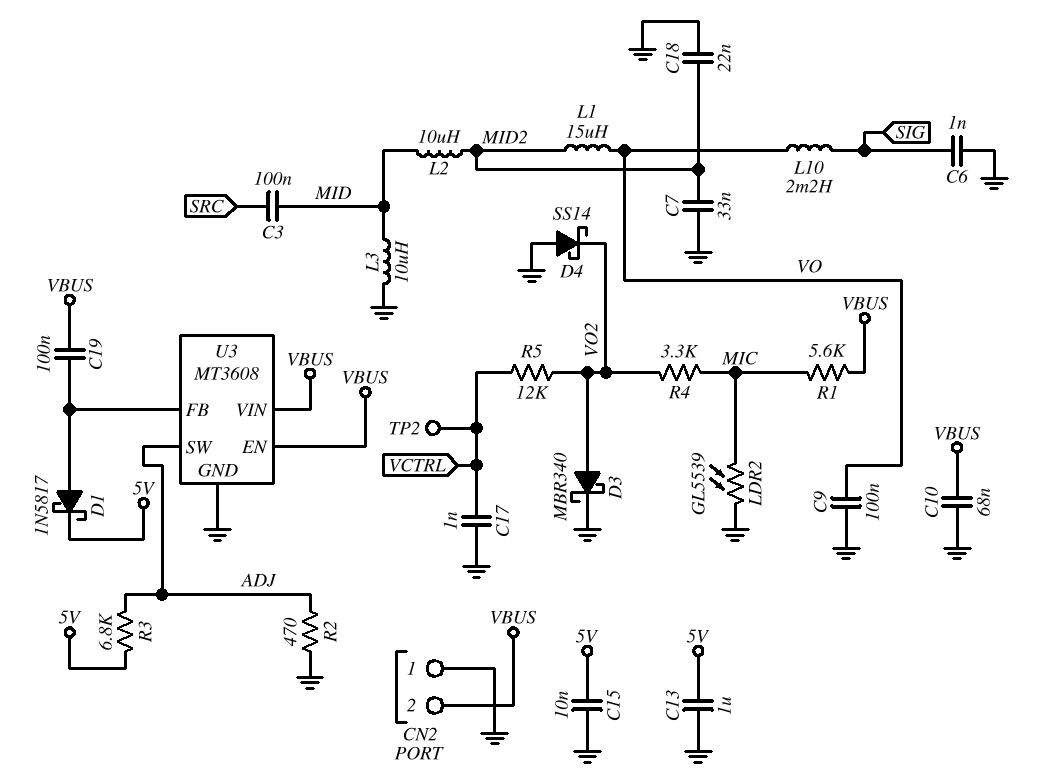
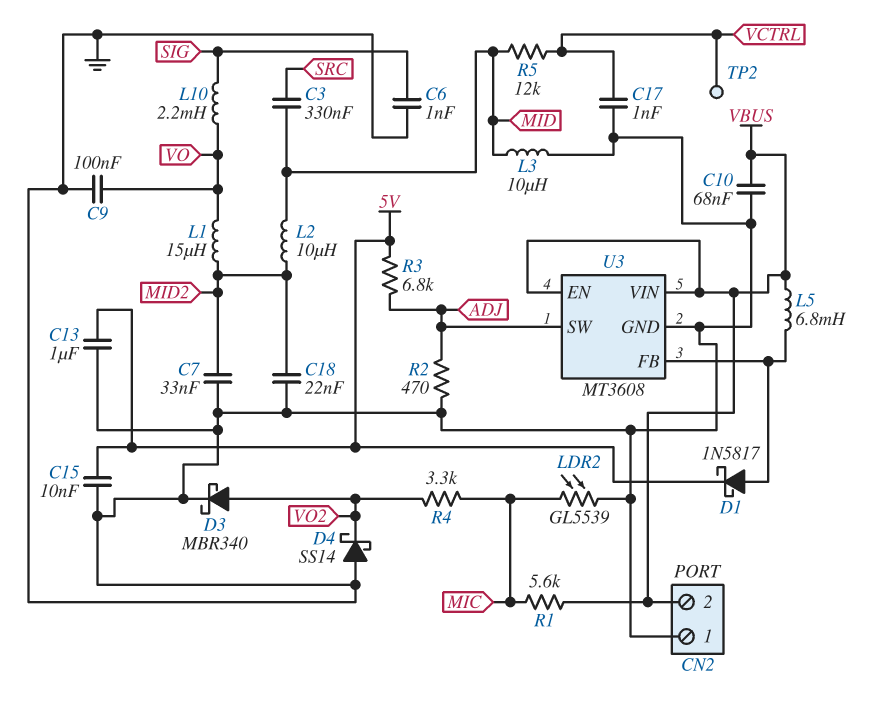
C3: 100nF (MID, SRC) -> 330nF (MID, SRC)
C19: 100nF (U3/FB, VBUS) -> none
L5: none -> 6.8mH (U3/FB, VBUS)
R5: 12k (VCTRL, VO2) -> 12k (MID, VCTRL)

